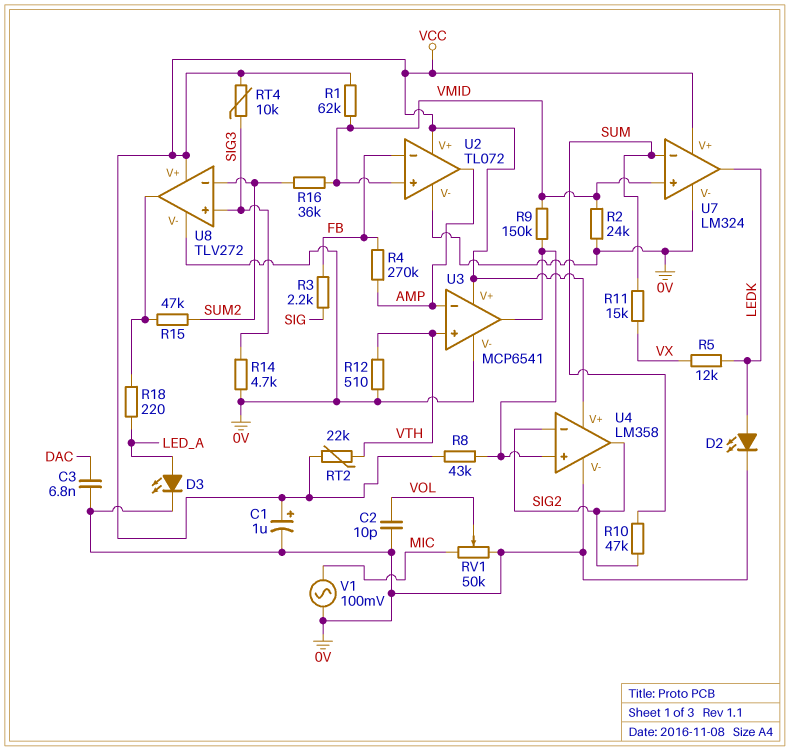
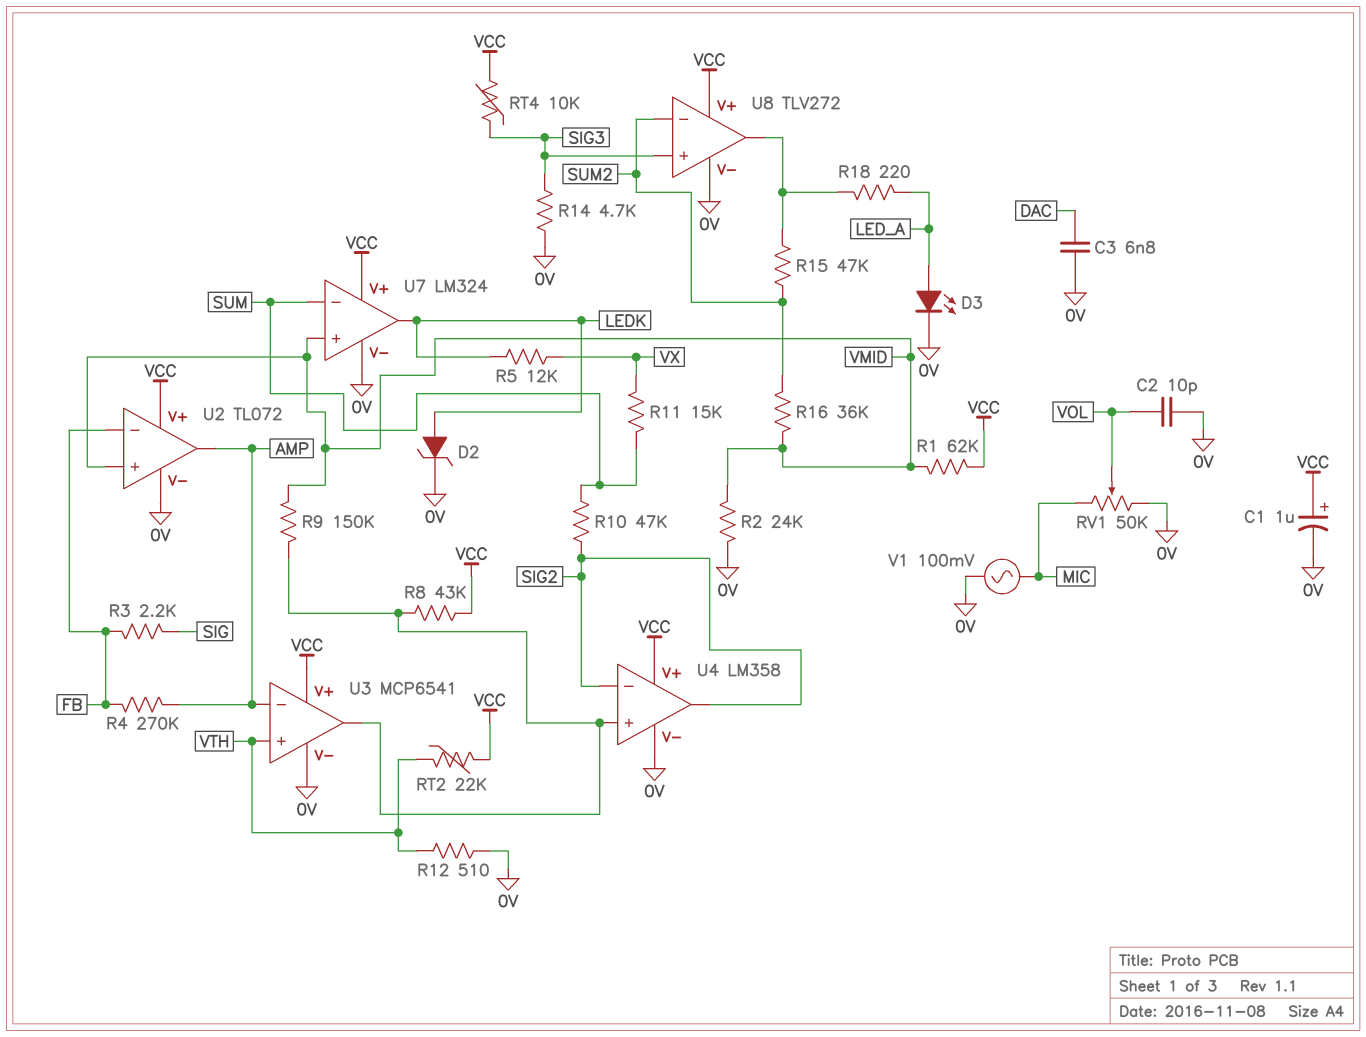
D2: LED (A LEDK, K 0V) -> zener (A LEDK, K 0V)

